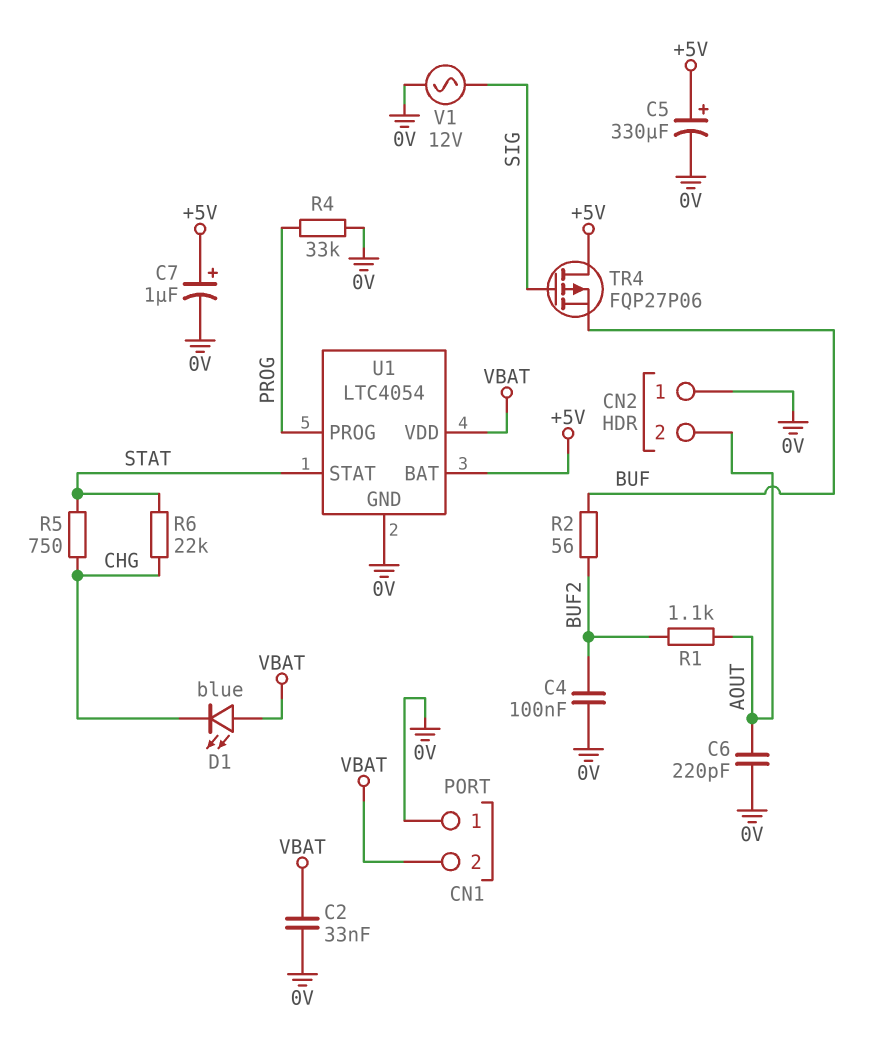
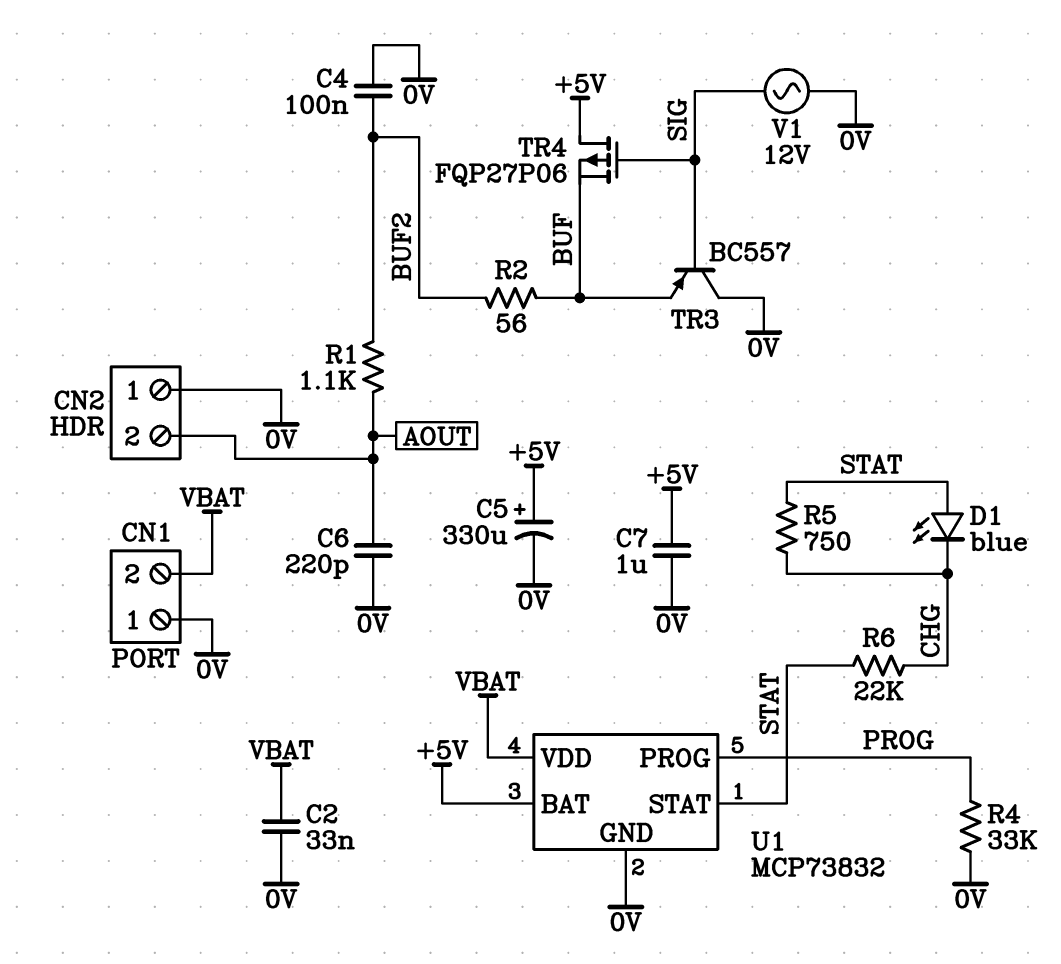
C7: 1uF (plus +5V, minus 0V) -> 1uF (+5V, 0V)
D1: LED blue (A VBAT, K CHG) -> LED blue (A STAT, K CHG)
TR3: none -> PNP BC557 (B SIG, C 0V, E BUF)
U1: LTC4054 -> MCP73832

